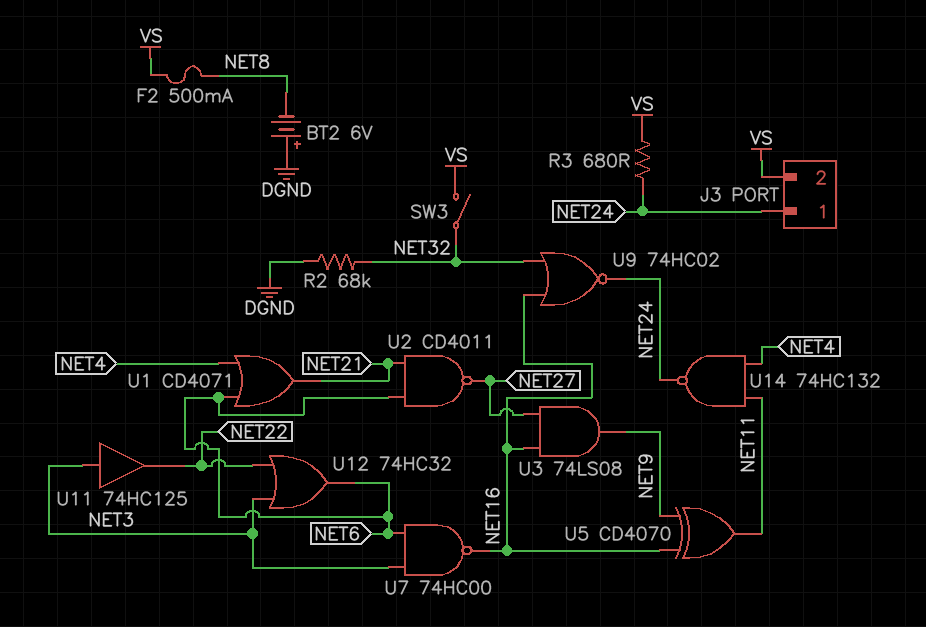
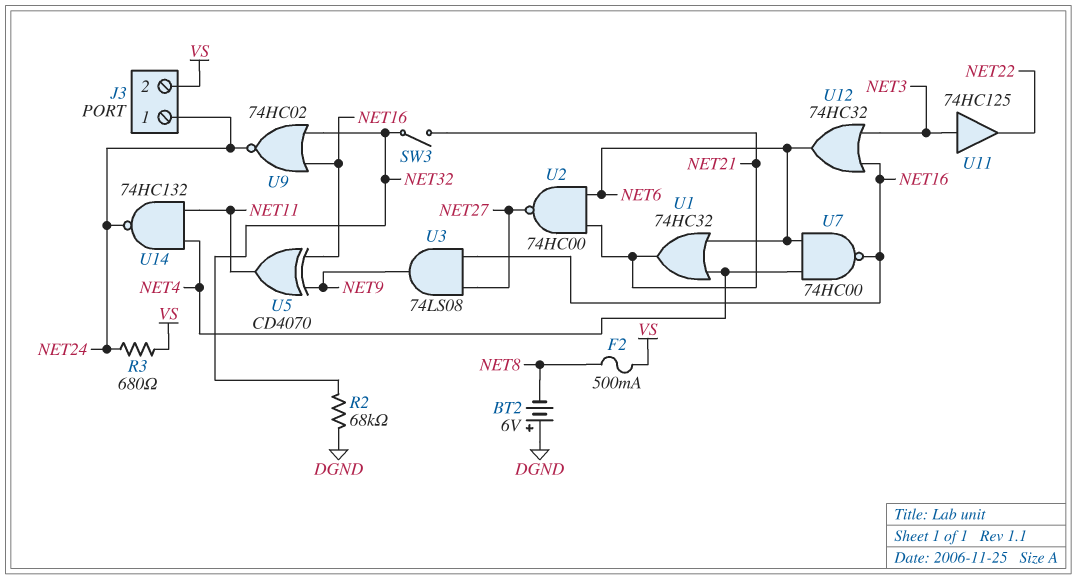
SW3: switch (NET32, VS) -> switch (NET21, NET32)
U1: OR CD4071 (in NET4, in NET6, out NET21) -> OR 74HC32 (in NET4, in NET6, out NET21)
U2: NAND CD4011 (in NET6, in NET21, out NET27) -> NAND 74HC00 (in NET6, in NET21, out NET27)
U7: NAND 74HC00 (in NET3, in NET6, out NET16) -> NAND 74HC00 (in NET4, in NET6, out NET16)
U12: OR 74HC32 (in NET3, in NET22, out NET6) -> OR 74HC32 (in NET3, in NET16, out NET6)

